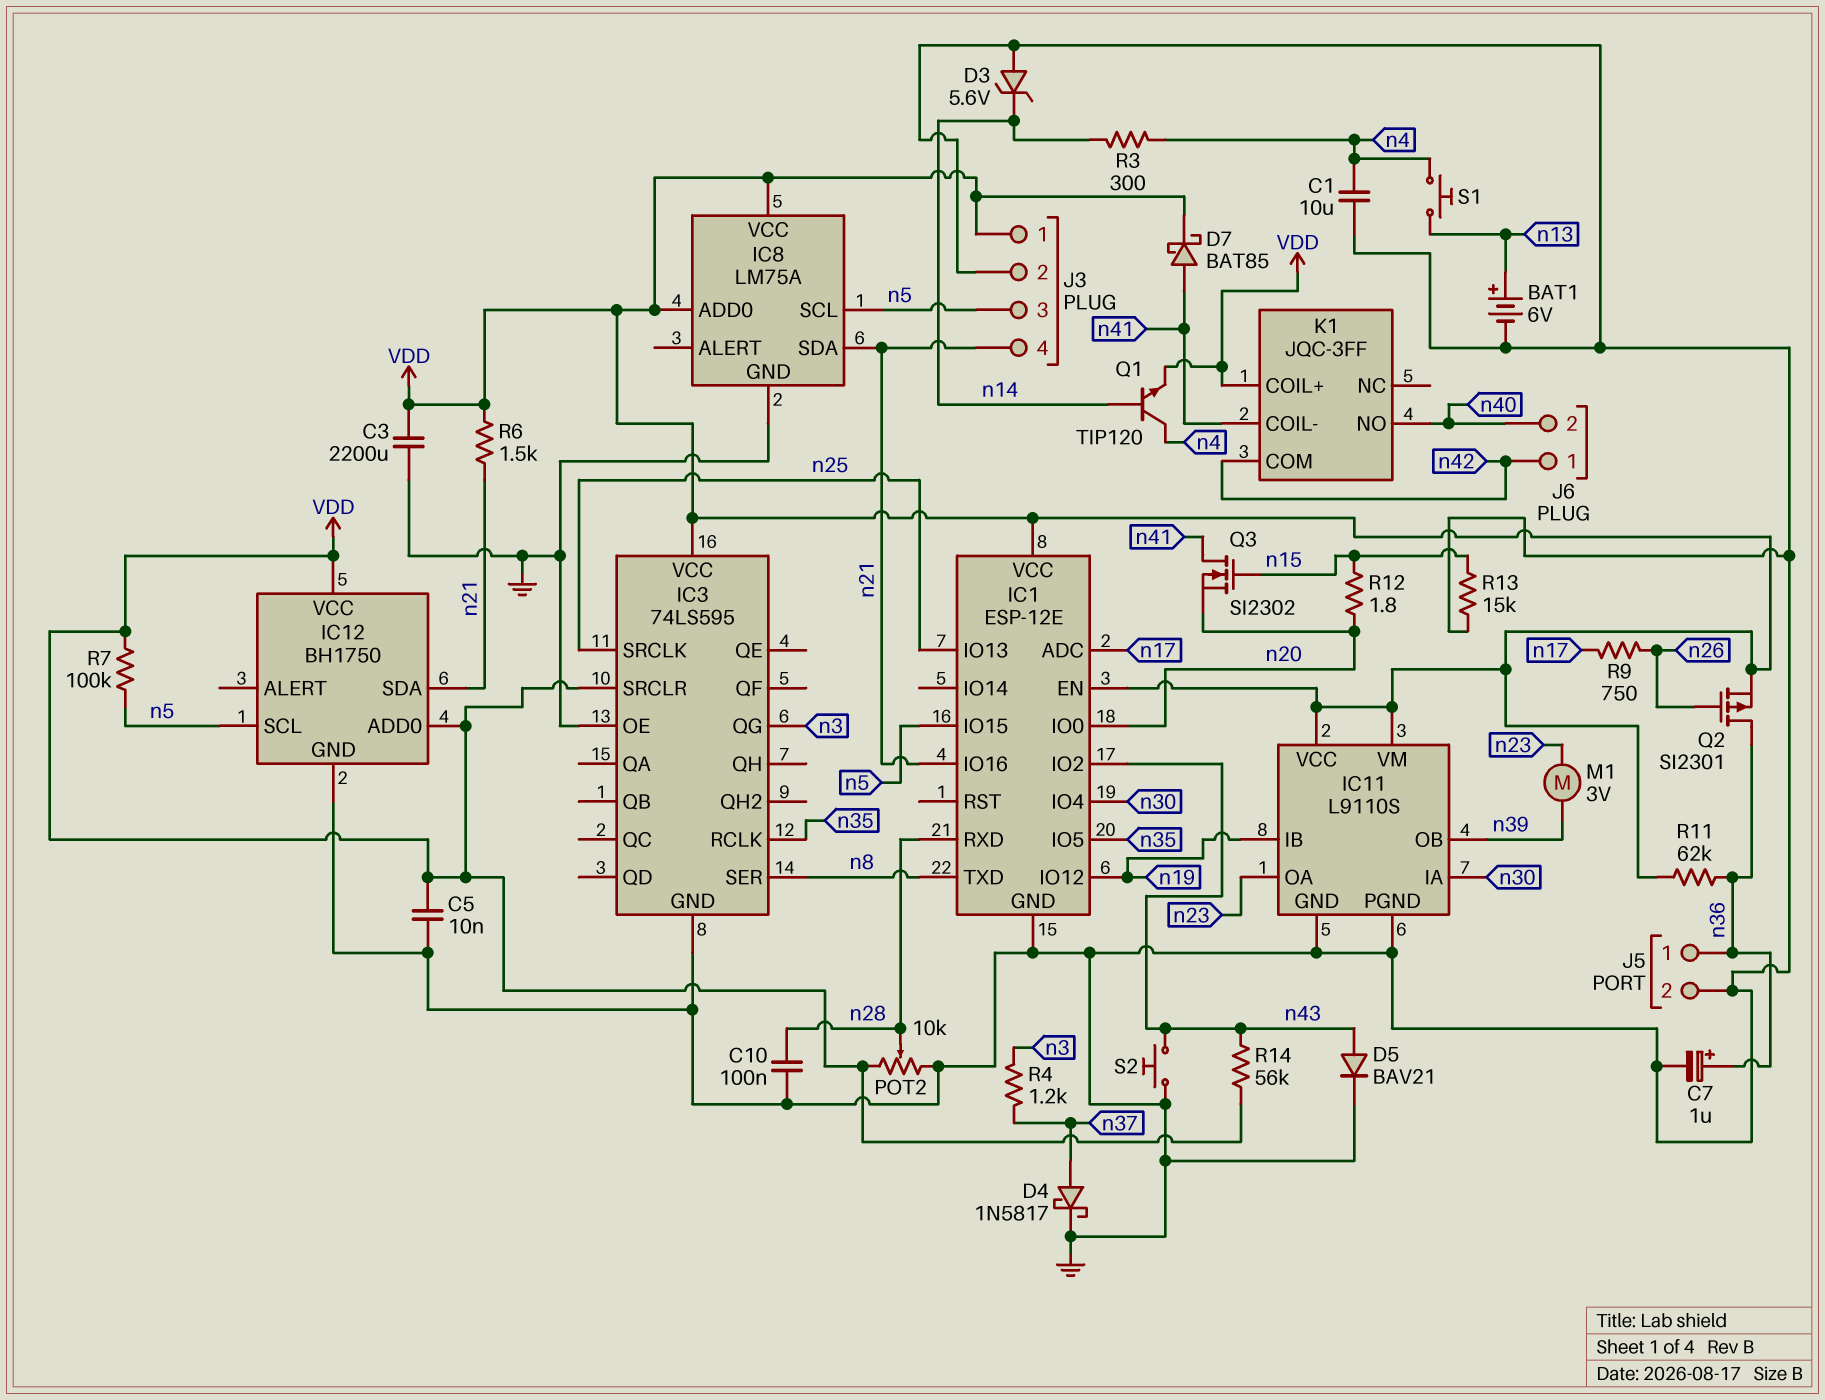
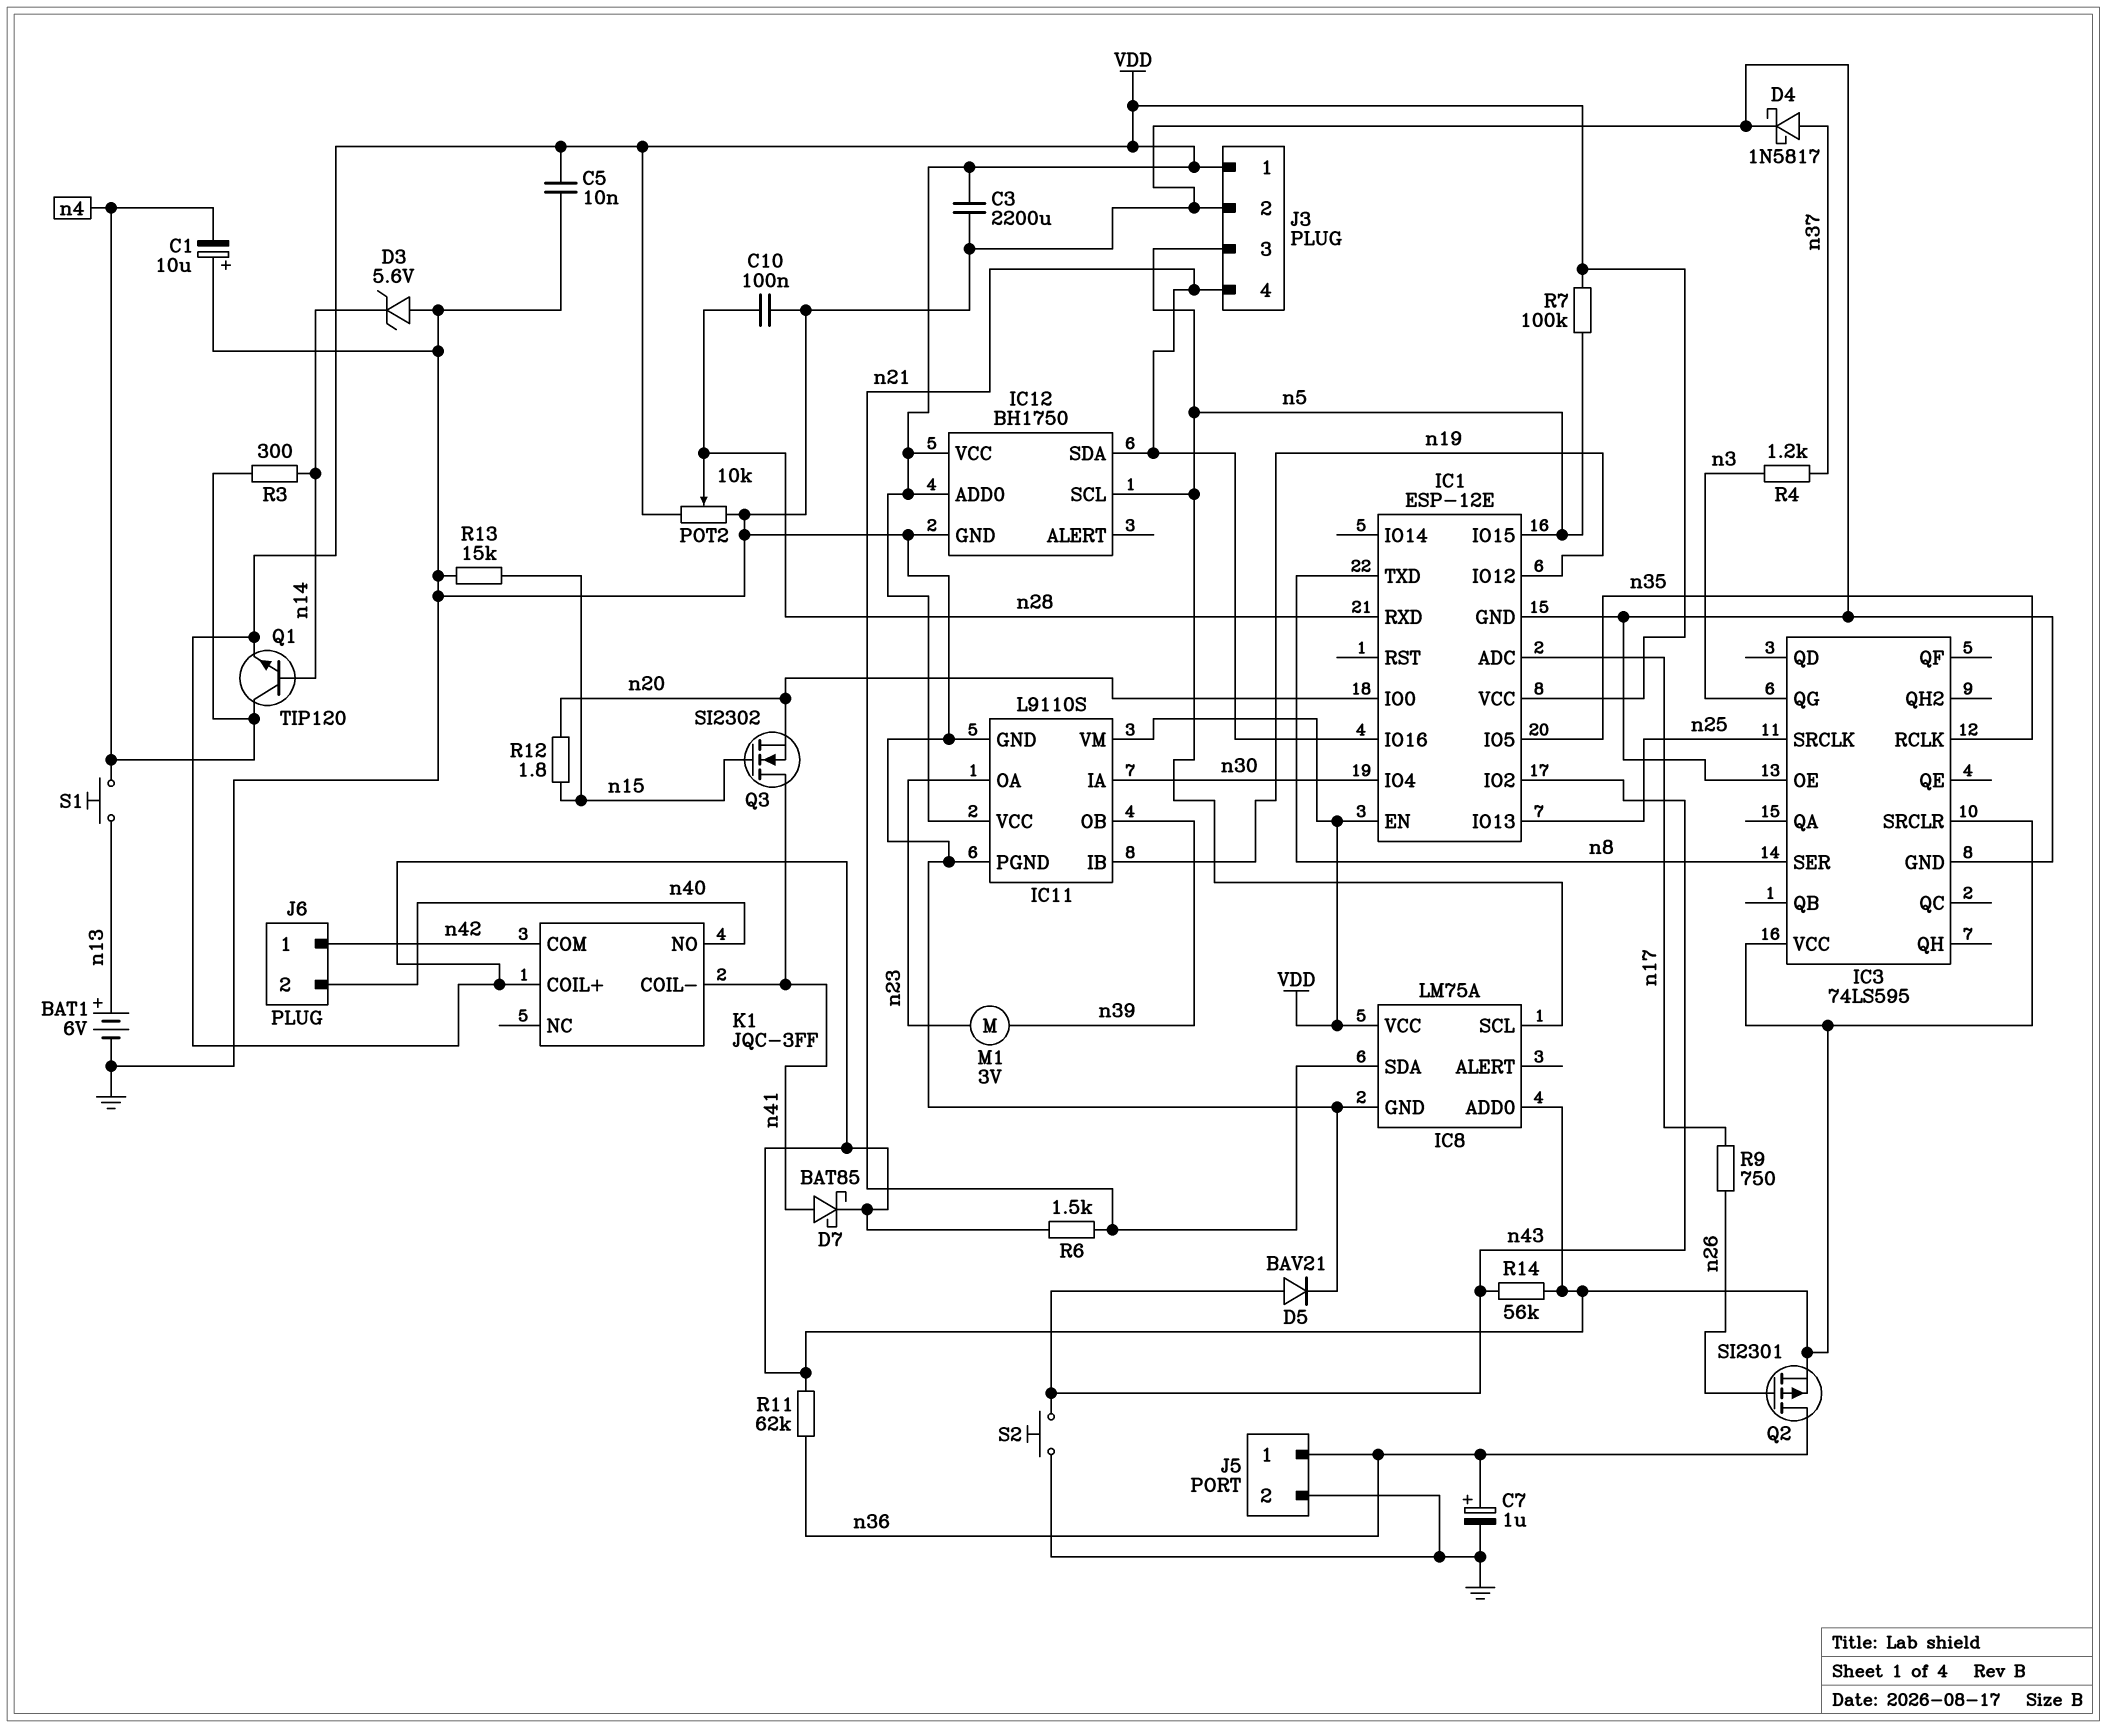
C1: 10uF (GND, n4) -> 10uF (plus GND, minus n4)

